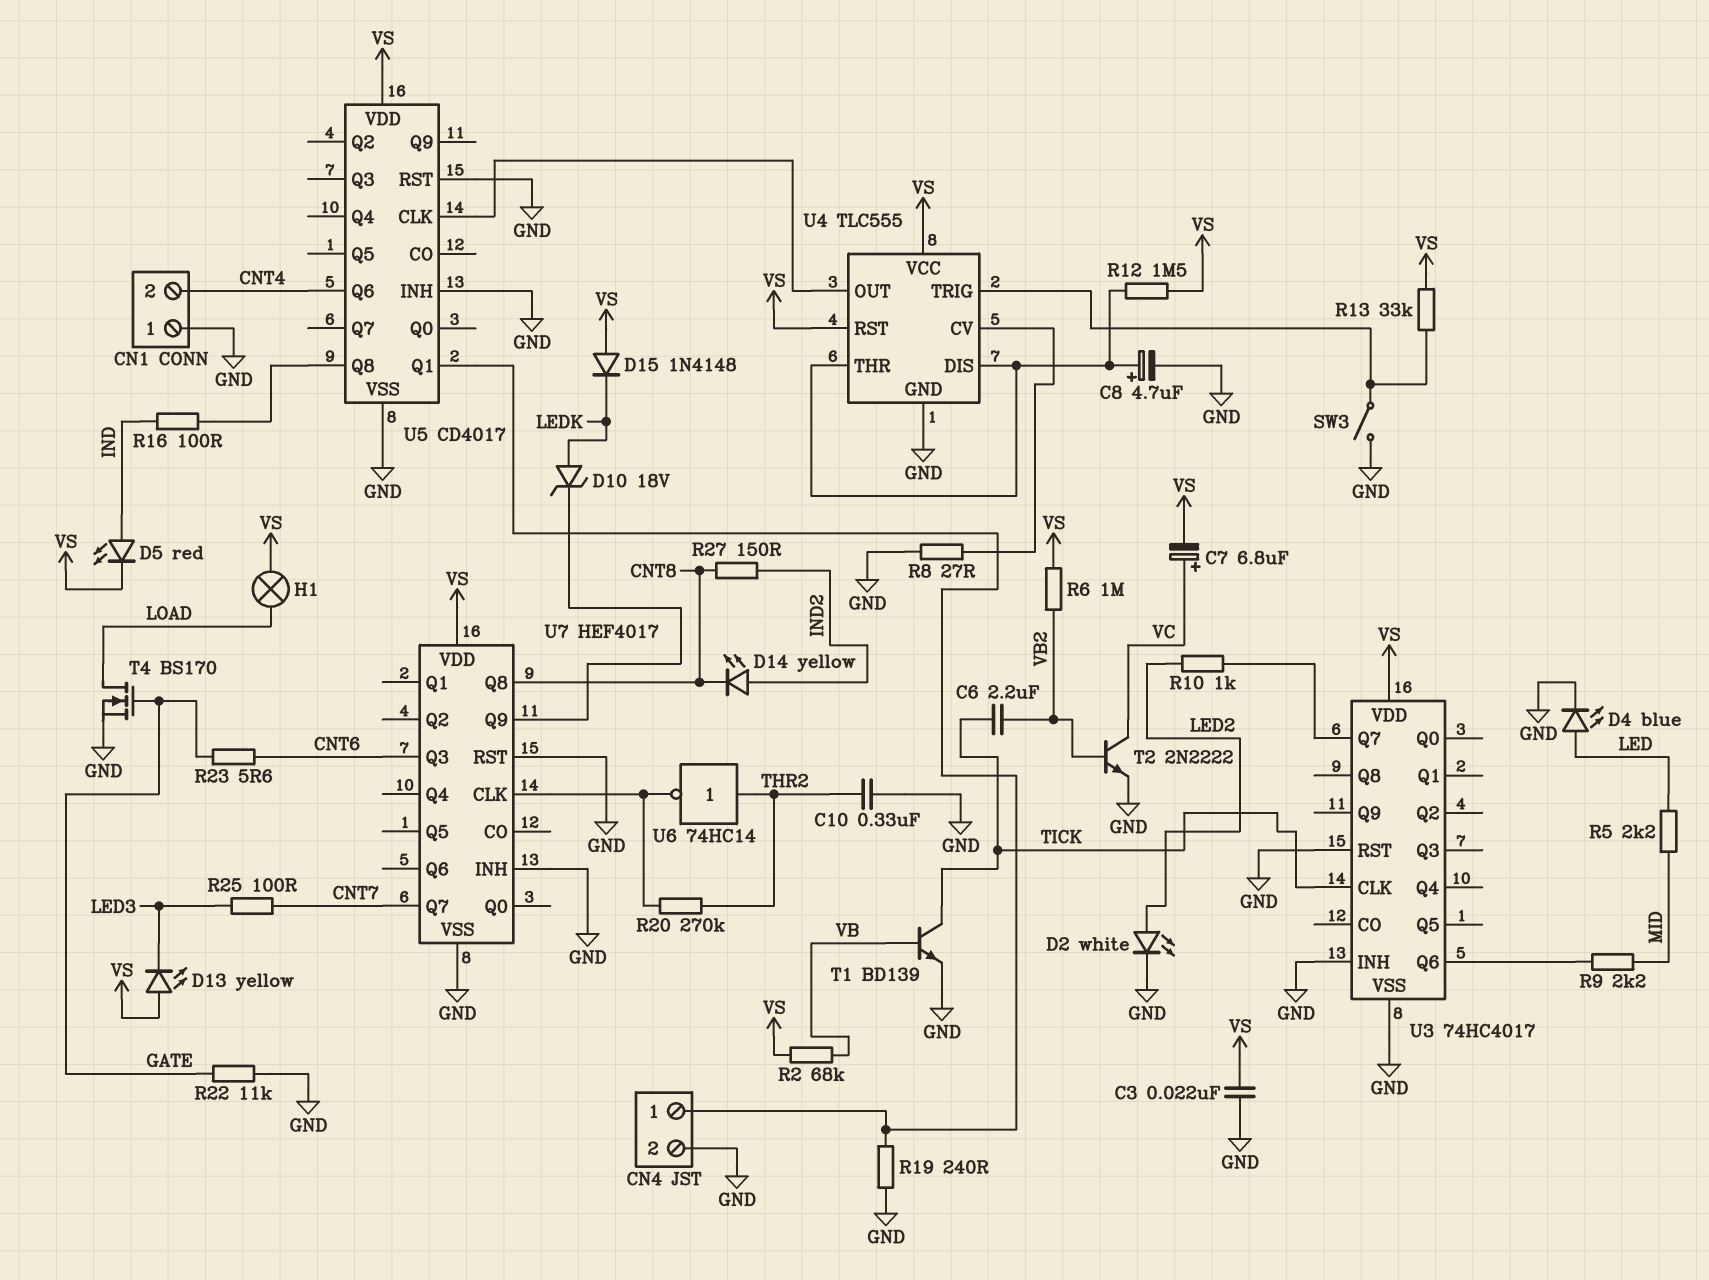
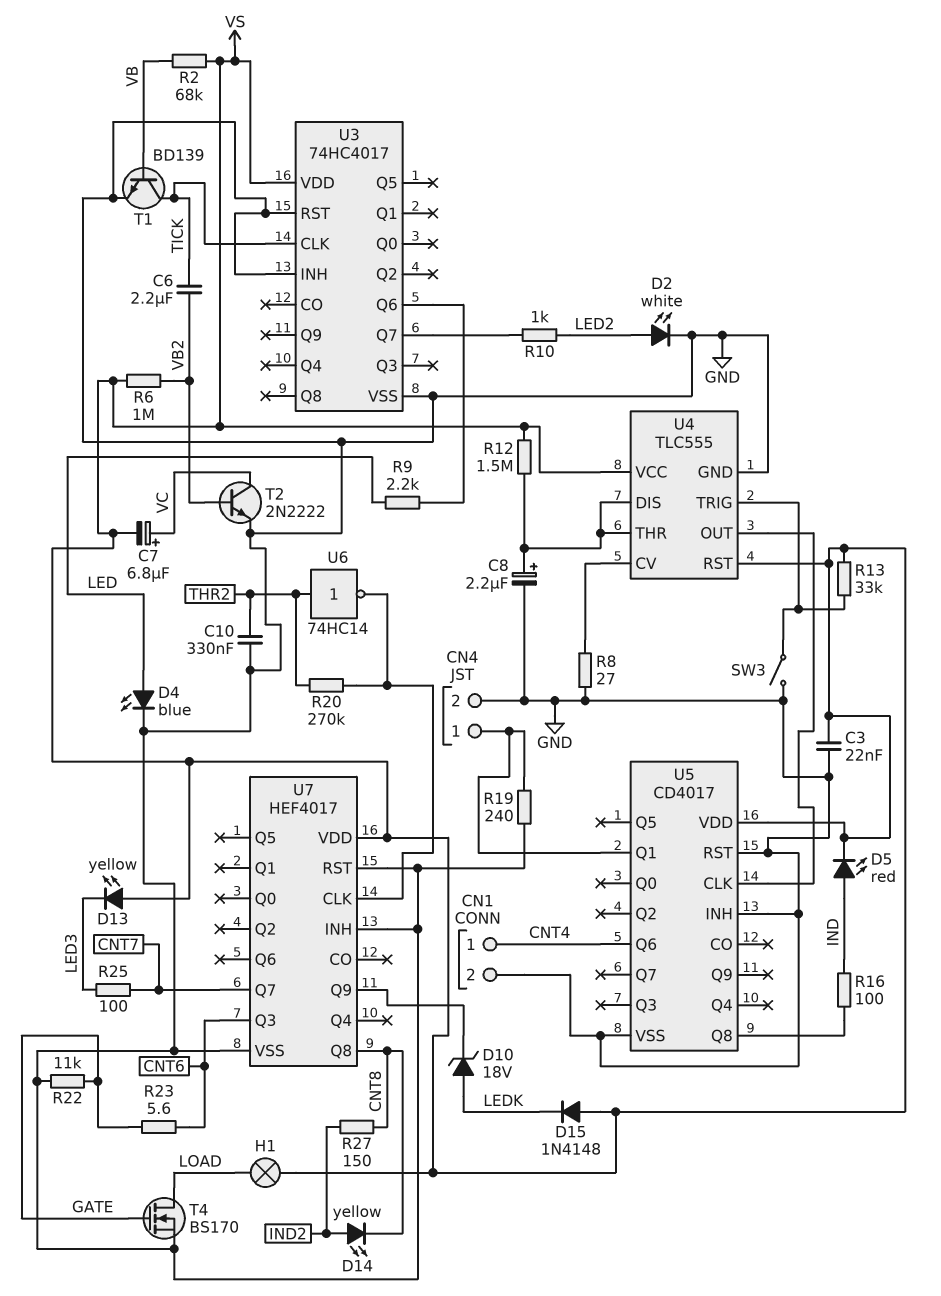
C8: 4.7uF (plus U4/DIS, minus GND) -> 2.2uF (plus U4/DIS, minus GND)
CN1 pin 1: GND -> CNT4
CN1 pin 2: CNT4 -> GND
R5: 2.2k (LED, MID) -> none
R9: 2.2k (MID, U3/Q6) -> 2.2k (LED, U3/Q6)

